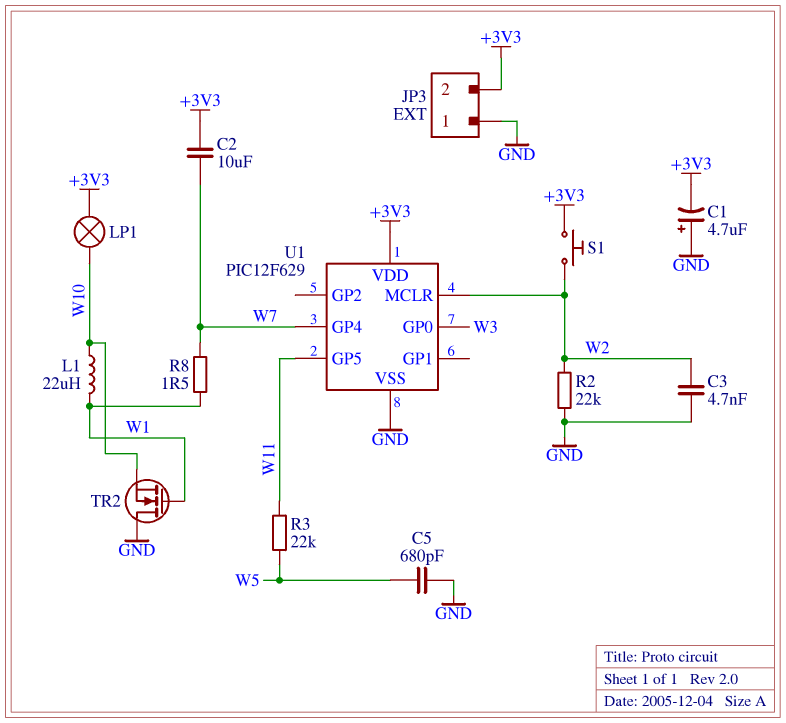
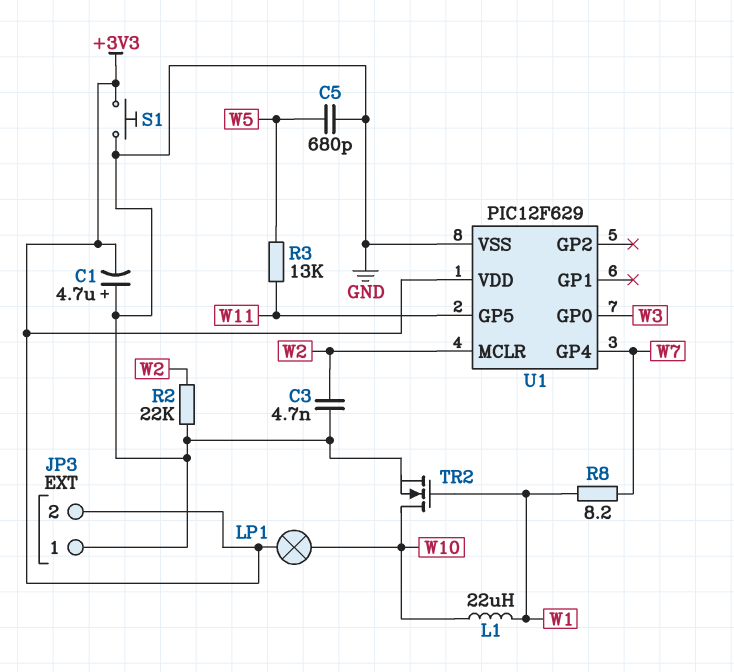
C2: 10uF (+3V3, W7) -> none
R3: 22k (W5, W11) -> 13k (W5, W11)
R8: 1.5 (W1, W7) -> 8.2 (W1, W7)
S1: button (+3V3, W2) -> button (+3V3, GND)
TR2: NMOS (G W1, D GND, S W10) -> NMOS (G W1, D W10, S GND)

